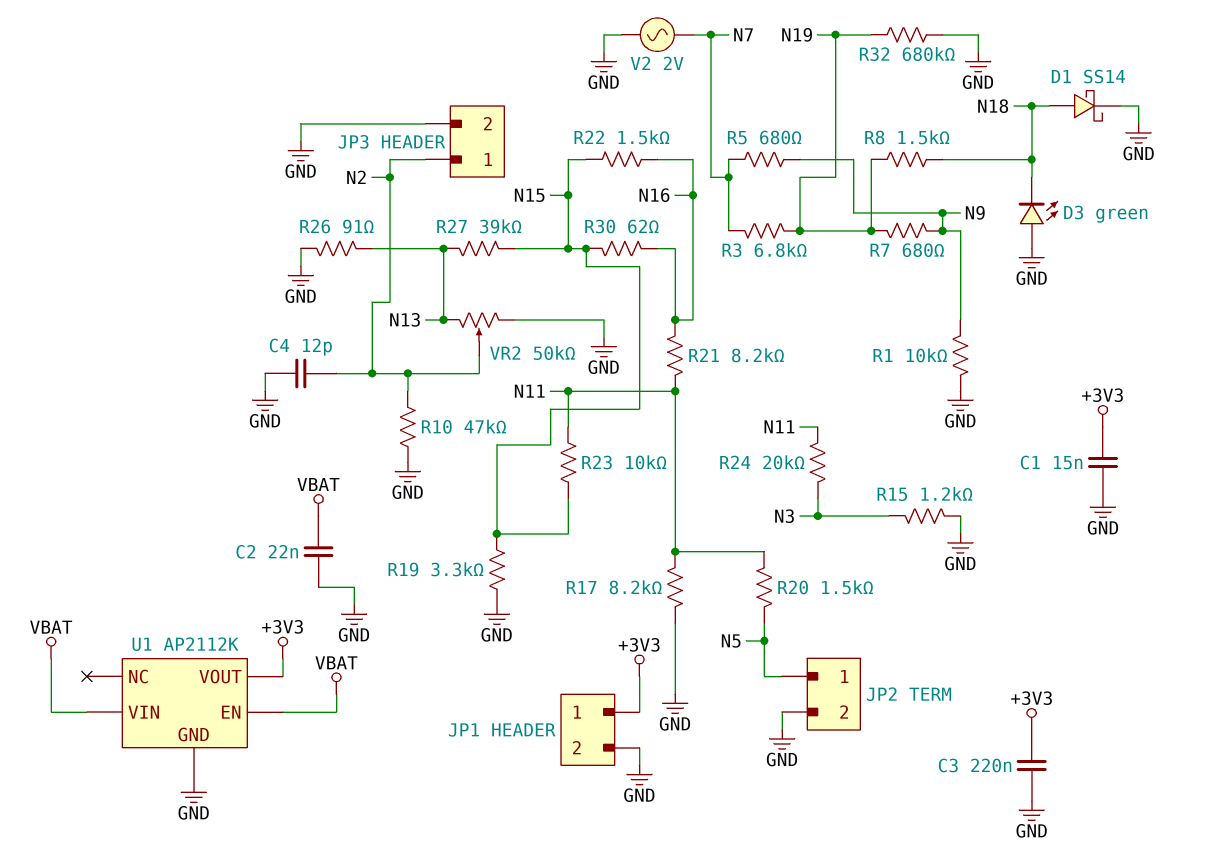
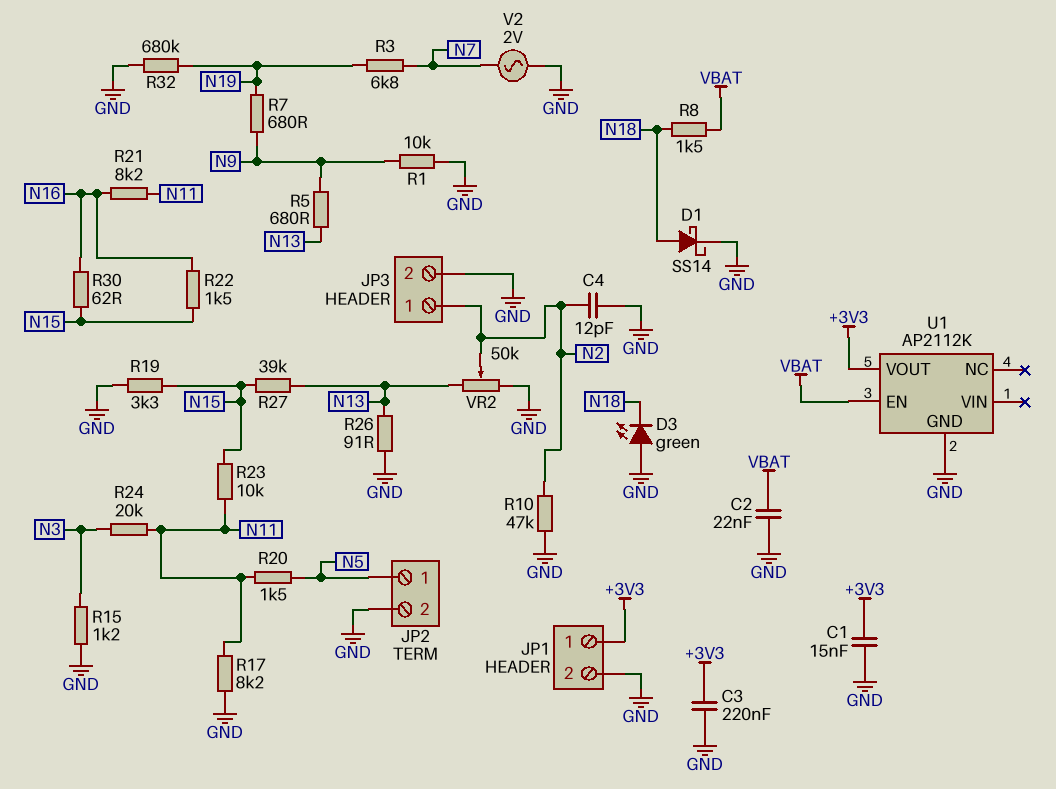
R5: 680 (N7, N9) -> 680 (N9, N13)
R8: 1.5k (N18, N19) -> 1.5k (N18, VBAT)
U1 pin VIN: VBAT -> none

